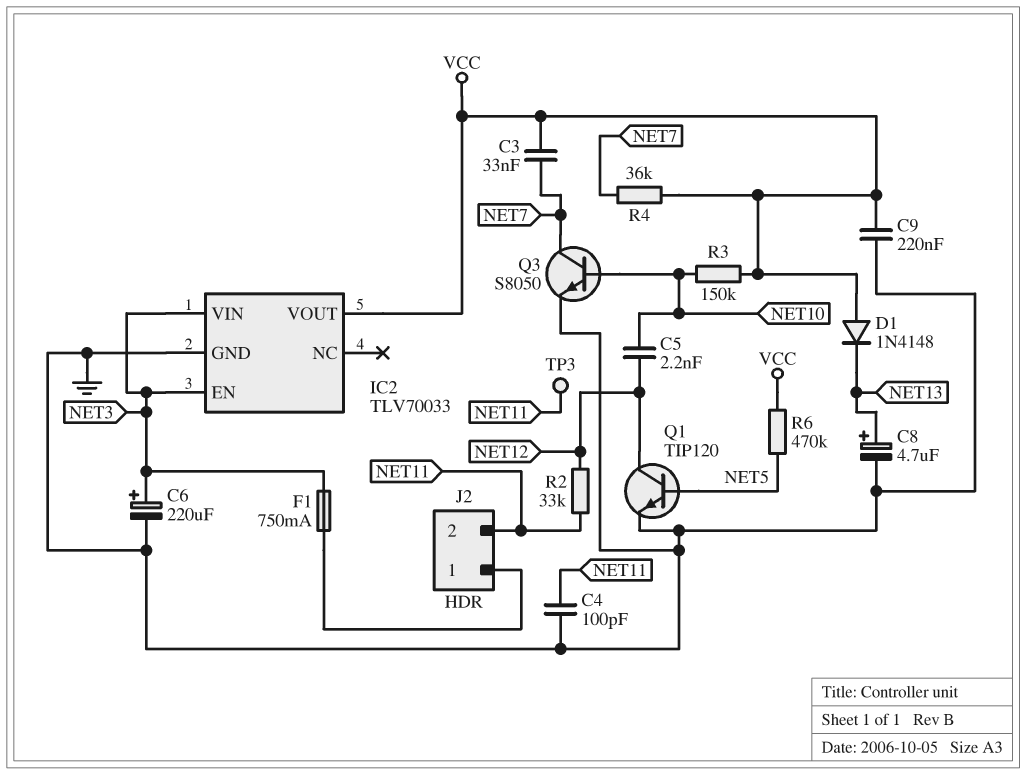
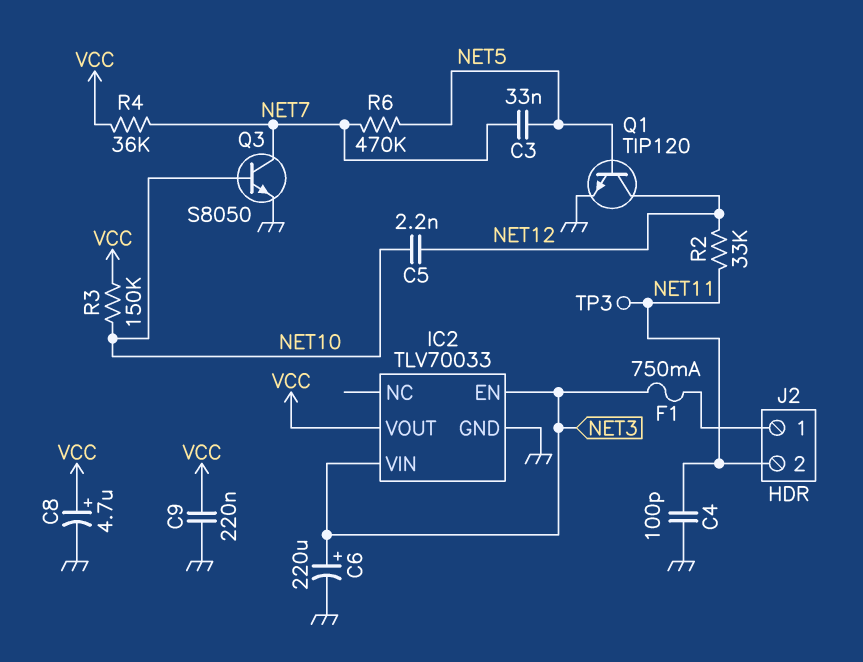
C3: 33nF (NET7, VCC) -> 33nF (NET5, NET7)
C8: 4.7uF (plus NET13, minus GND) -> 4.7uF (plus VCC, minus GND)
D1: diode 1N4148 (A VCC, K NET13) -> none
R6: 470k (NET5, VCC) -> 470k (NET5, NET7)

